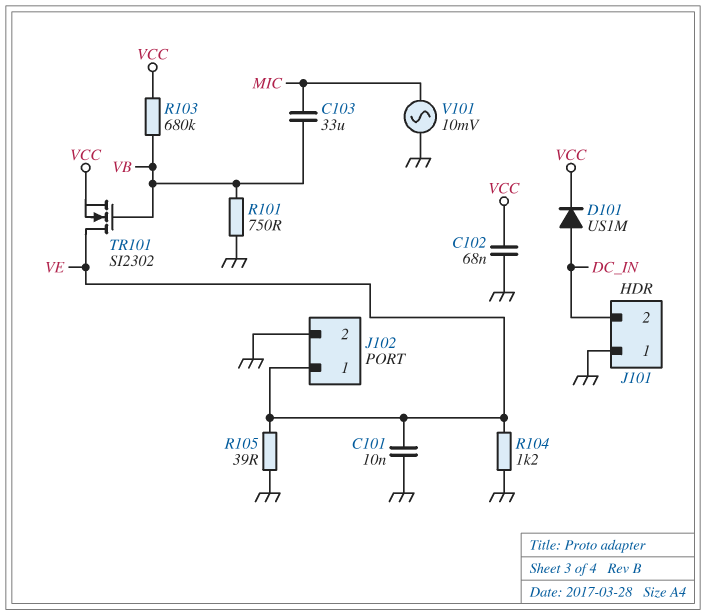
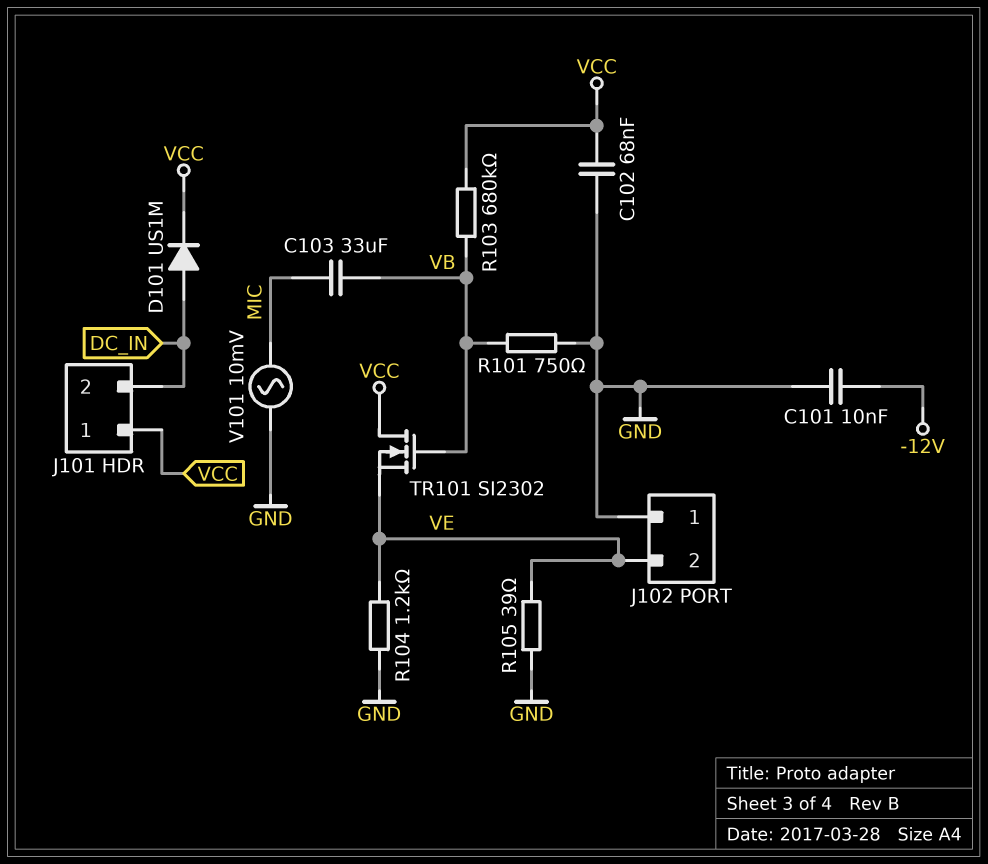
C101: 10nF (GND, VE) -> 10nF (-12V, GND)
J101 pin 1: GND -> VCC
J102 pin 1: VE -> GND
J102 pin 2: GND -> VE
TR101: NMOS SI2302 (G VB, D VE, S VCC) -> NMOS SI2302 (G VB, D VCC, S VE)

